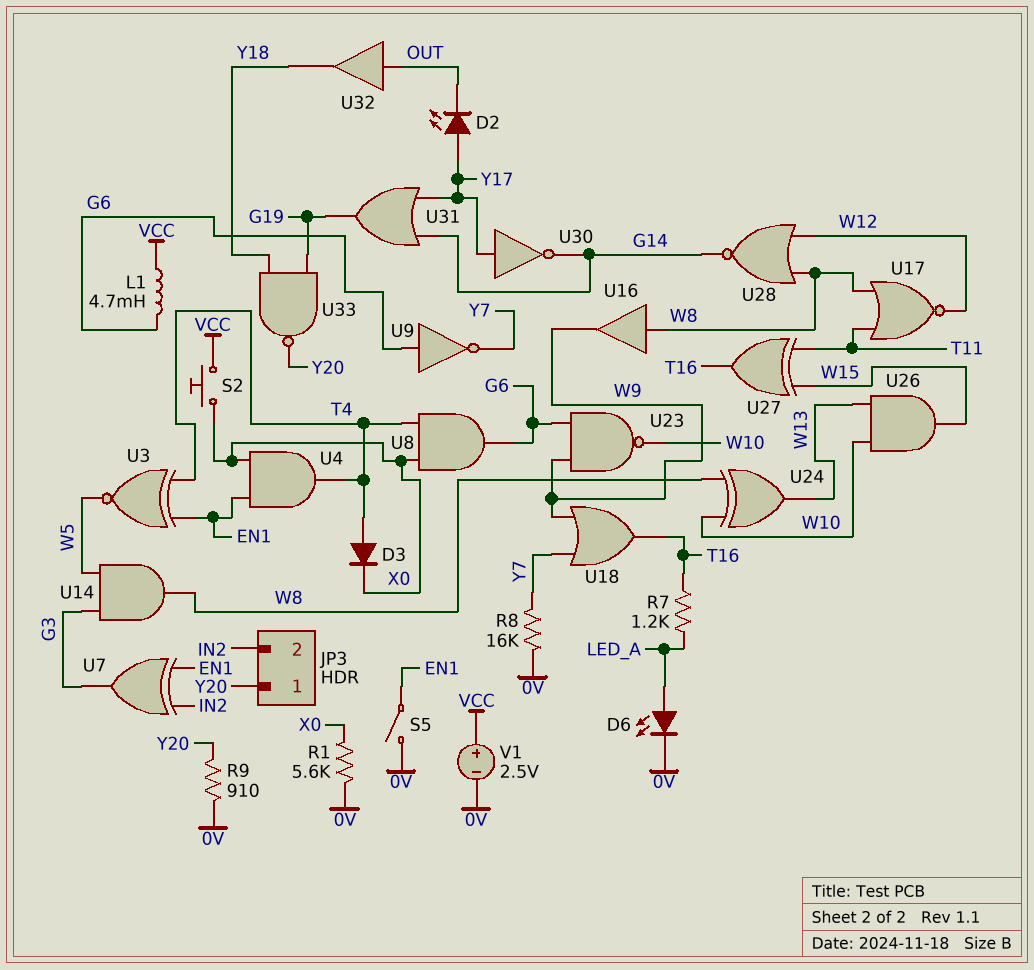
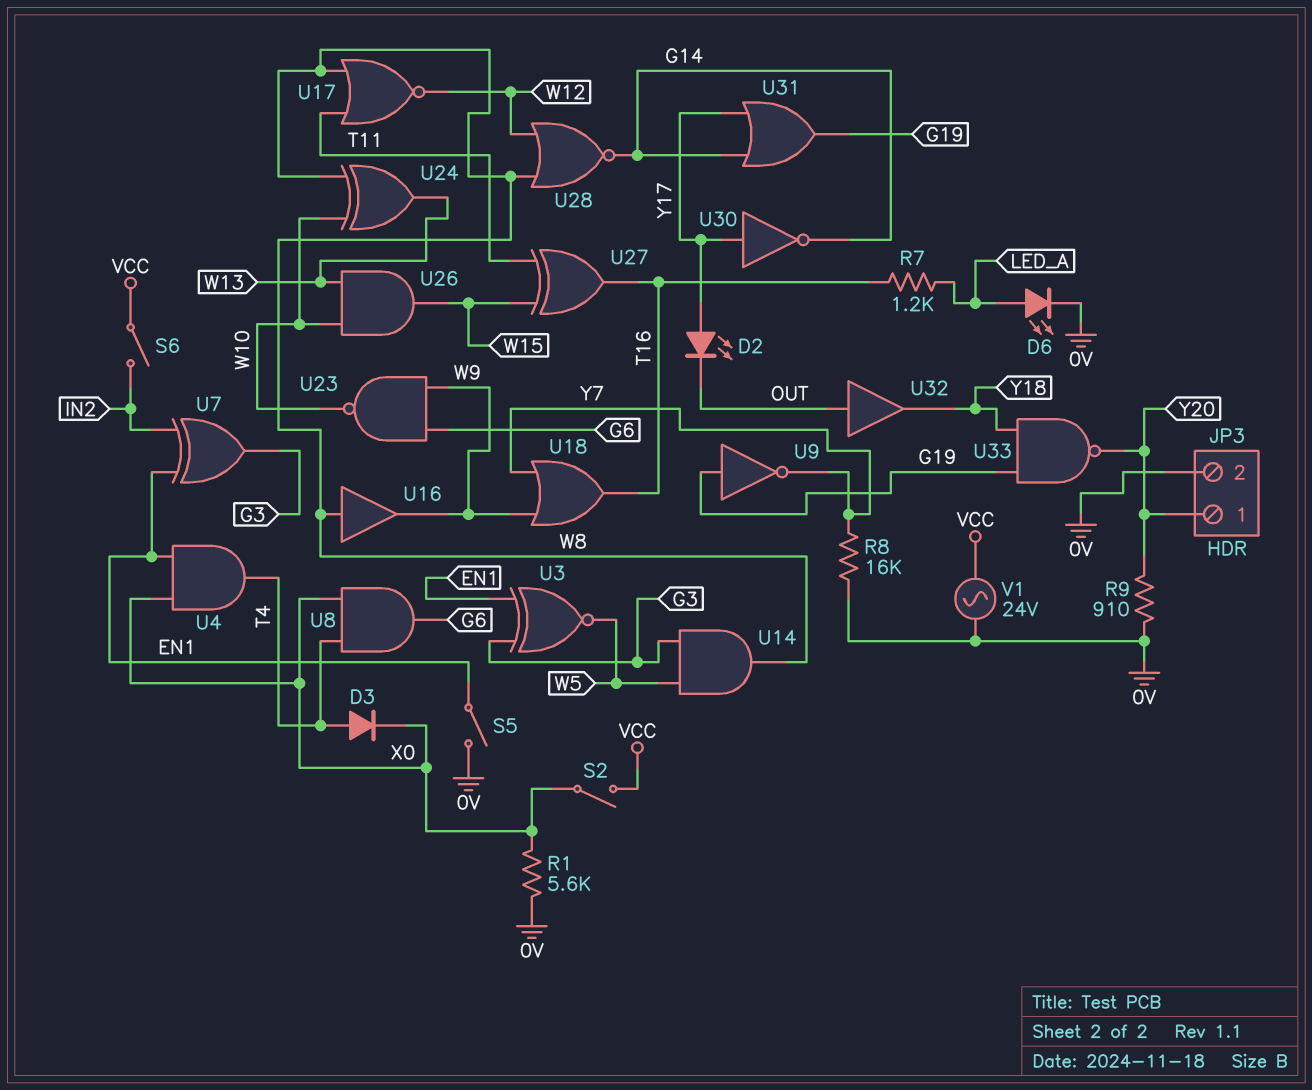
JP3 pin 2: IN2 -> 0V
L1: 4.7mH (G6, VCC) -> none
S2: button (VCC, X0) -> switch (VCC, X0)
S6: none -> switch (IN2, VCC)
U3: XNOR (in EN1, in T4, out W5) -> XNOR (in EN1, in G3, out W5)
U9: NOT (in G6, out Y7) -> NOT (in G19, out Y7)
V1: 2.5V (plus VCC, minus 0V) -> AC 24V (0V, VCC)

